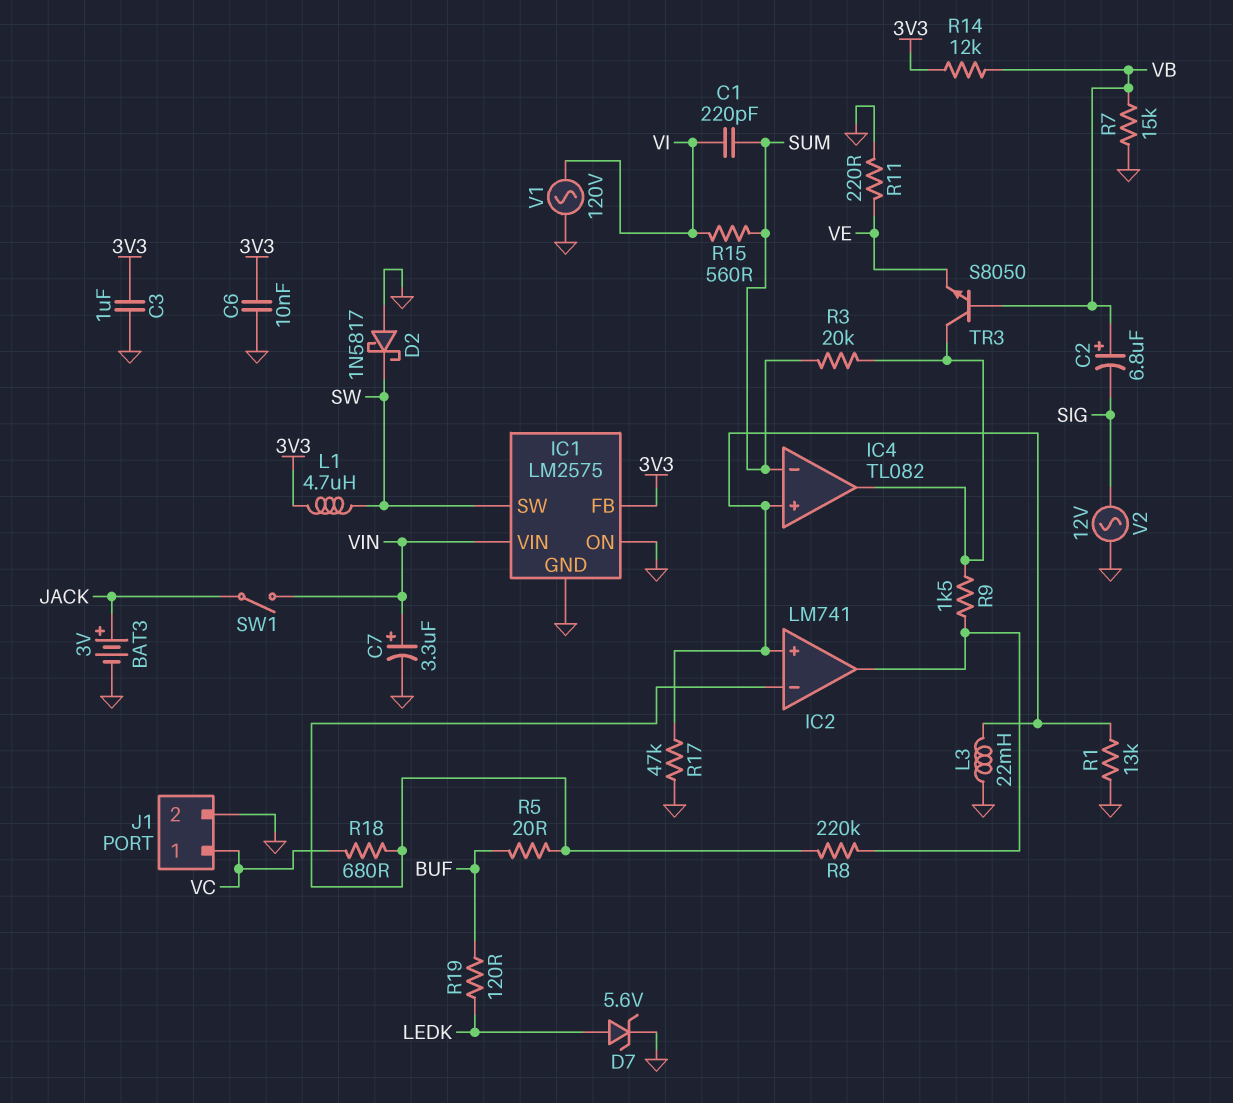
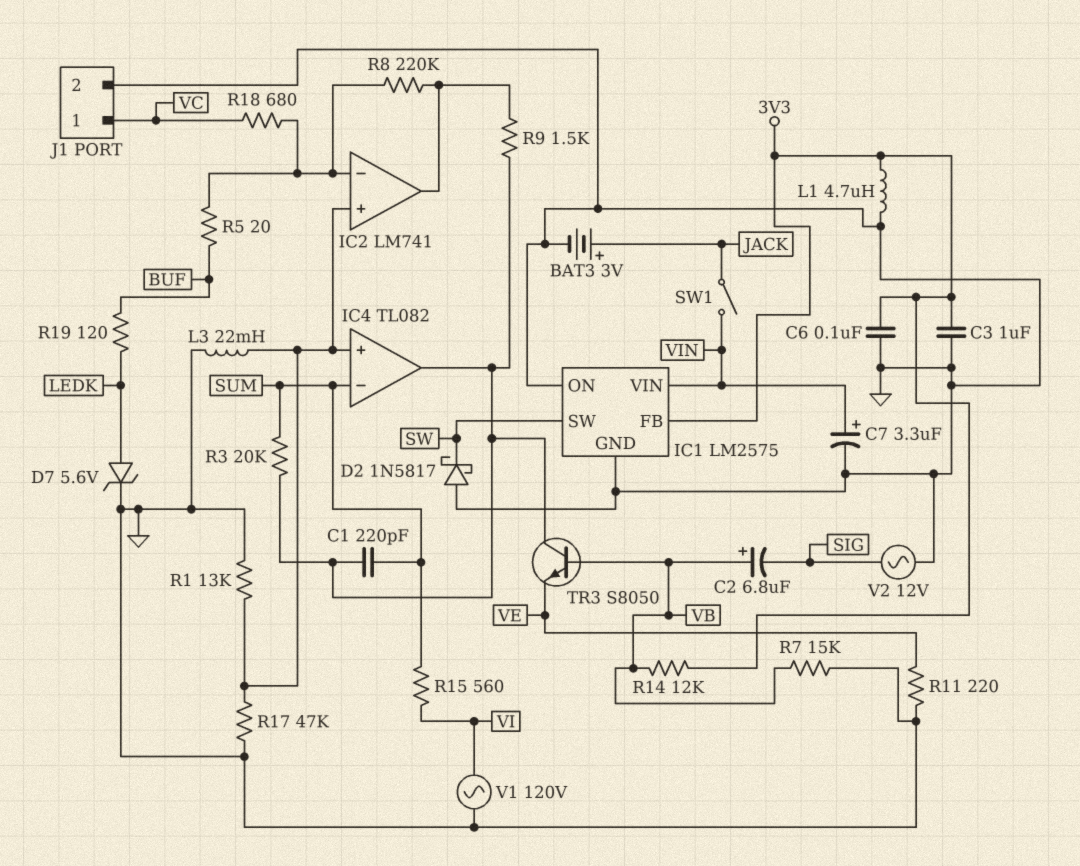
C1: 220pF (SUM, VI) -> 220pF (IC4/out, SUM)
C6: 10nF (3V3, GND) -> 100nF (3V3, GND)
L1: 4.7uH (3V3, SW) -> 4.7uH (3V3, GND)

